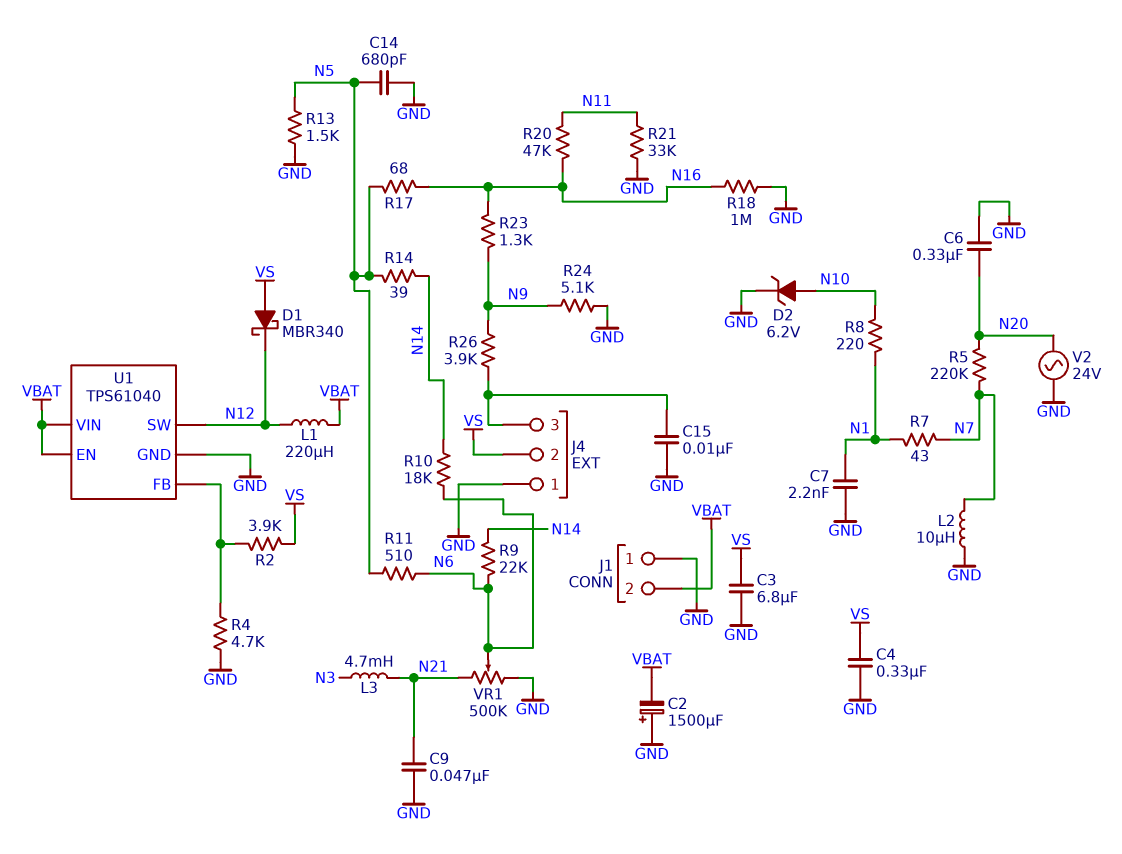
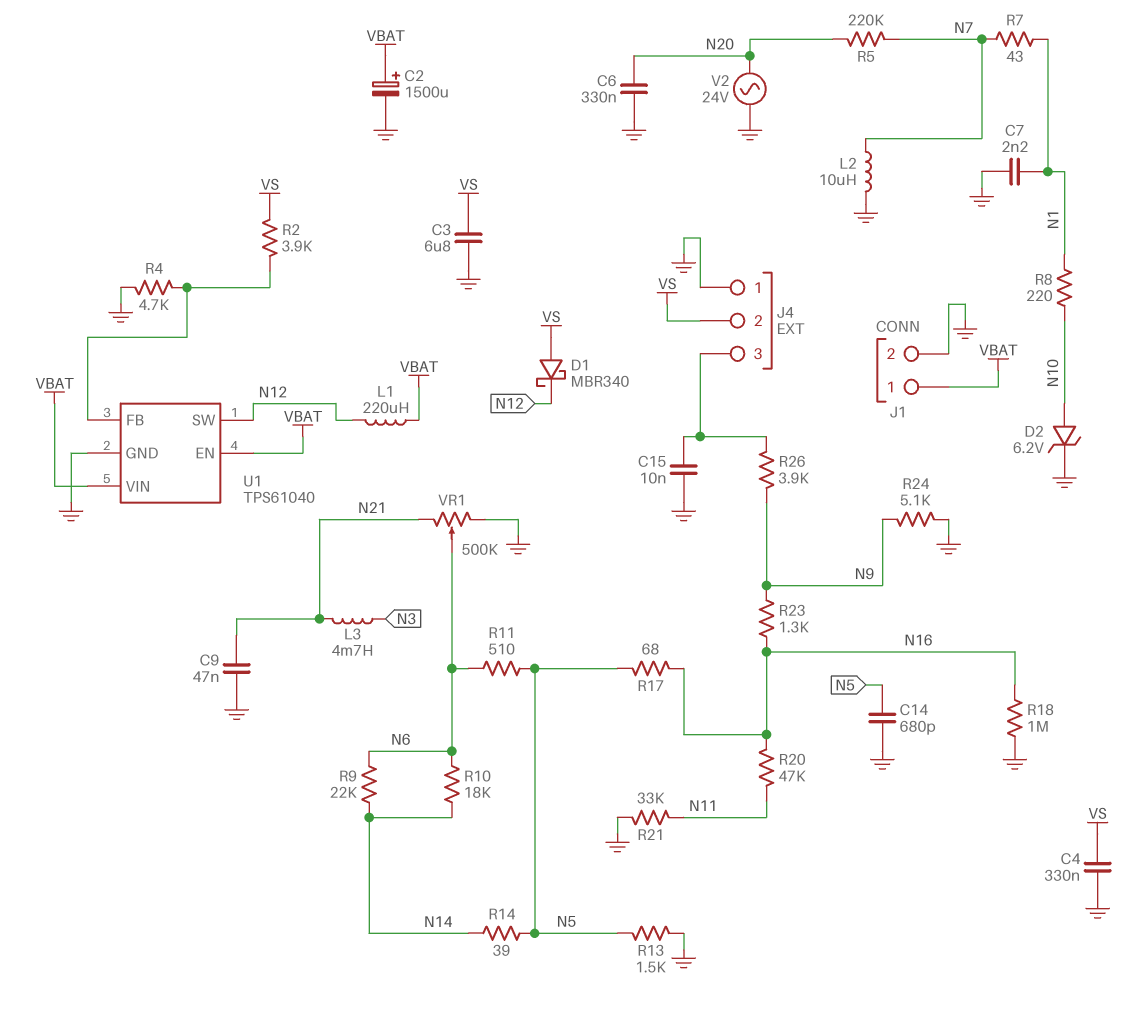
C2: 1500uF (plus GND, minus VBAT) -> 1500uF (plus VBAT, minus GND)
J1 pin 1: GND -> VBAT
J1 pin 2: VBAT -> GND

